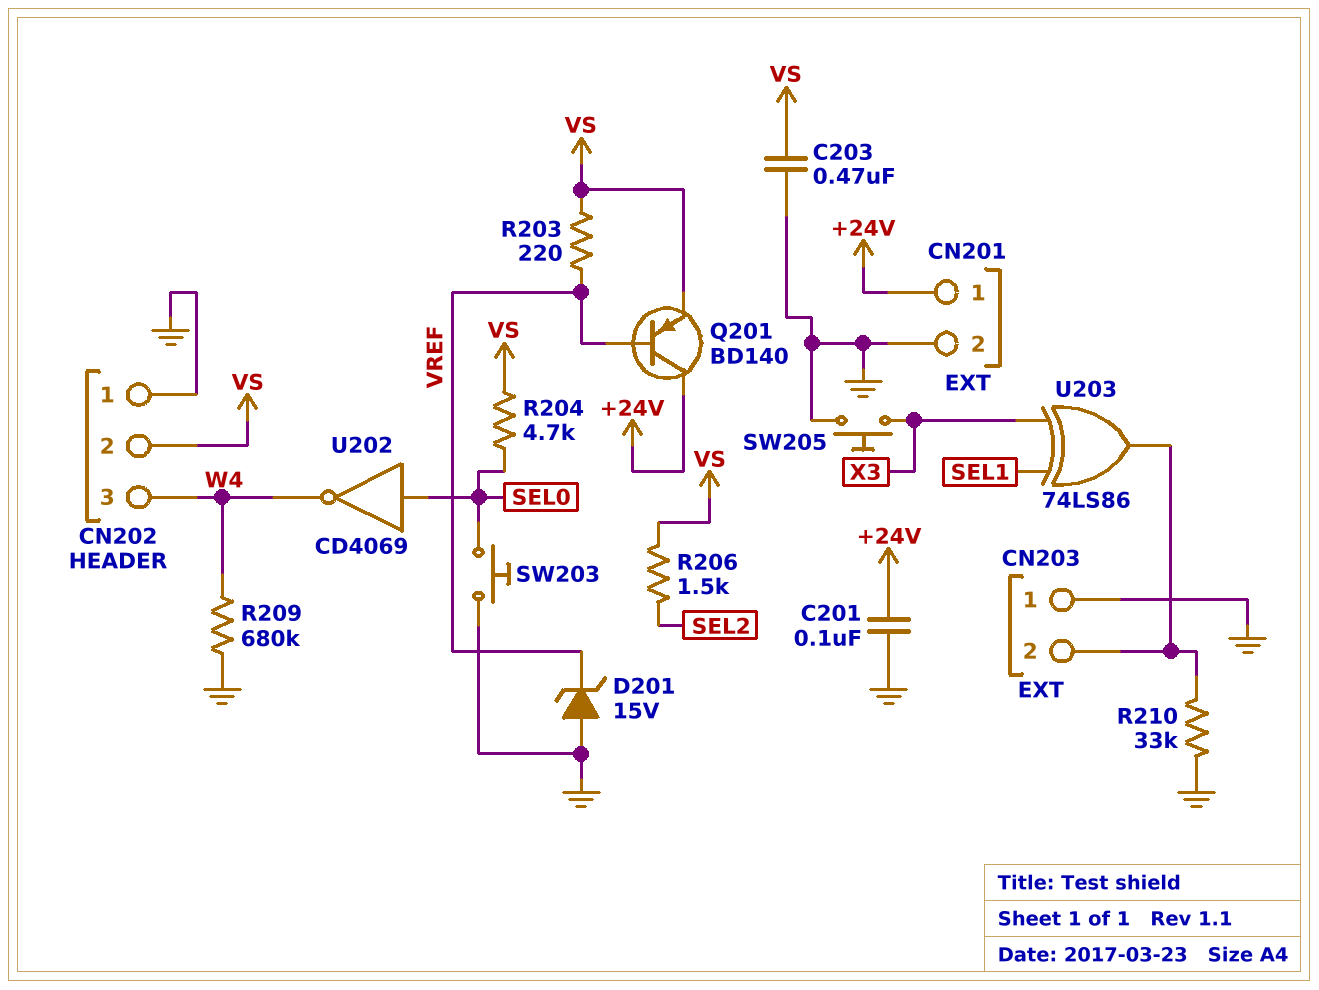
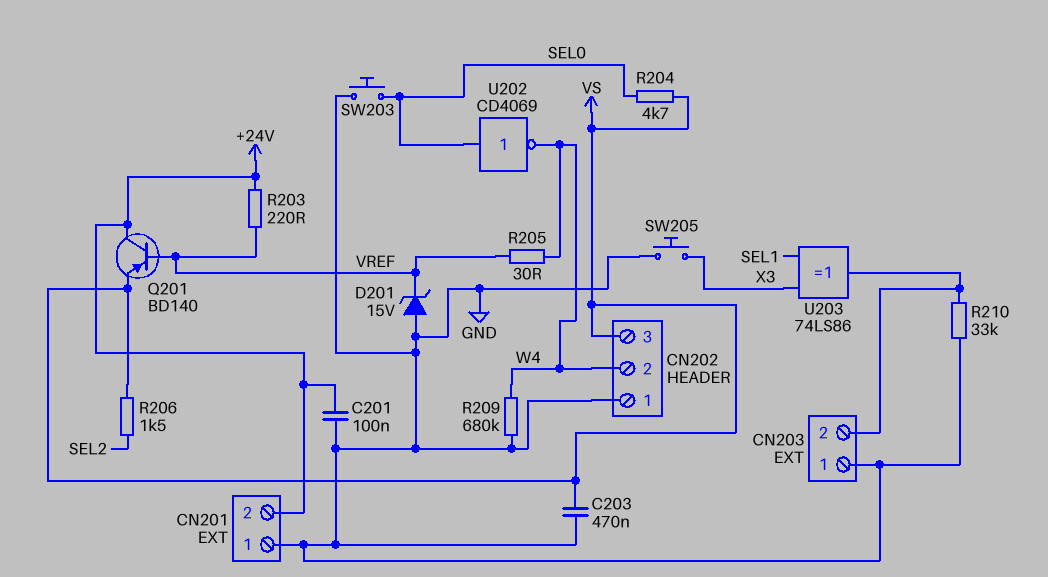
CN201 pin 1: +24V -> GND
CN201 pin 2: GND -> +24V
CN202 pin 2: VS -> W4
CN202 pin 3: W4 -> VS
R203: 220 (VREF, VS) -> 220 (+24V, VREF)
R205: none -> 30 (VREF, W4)

